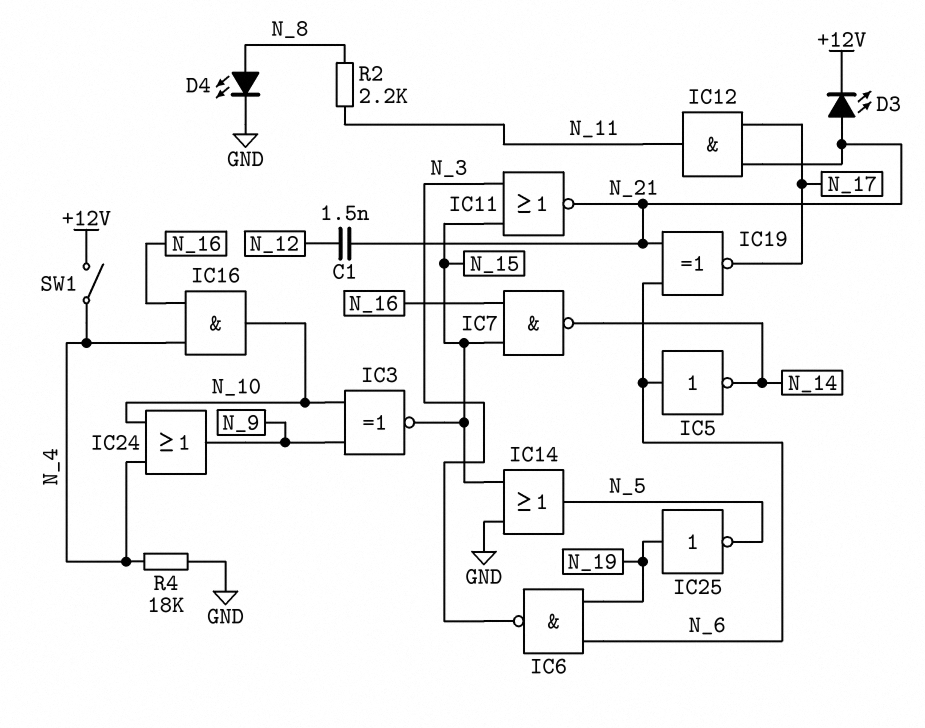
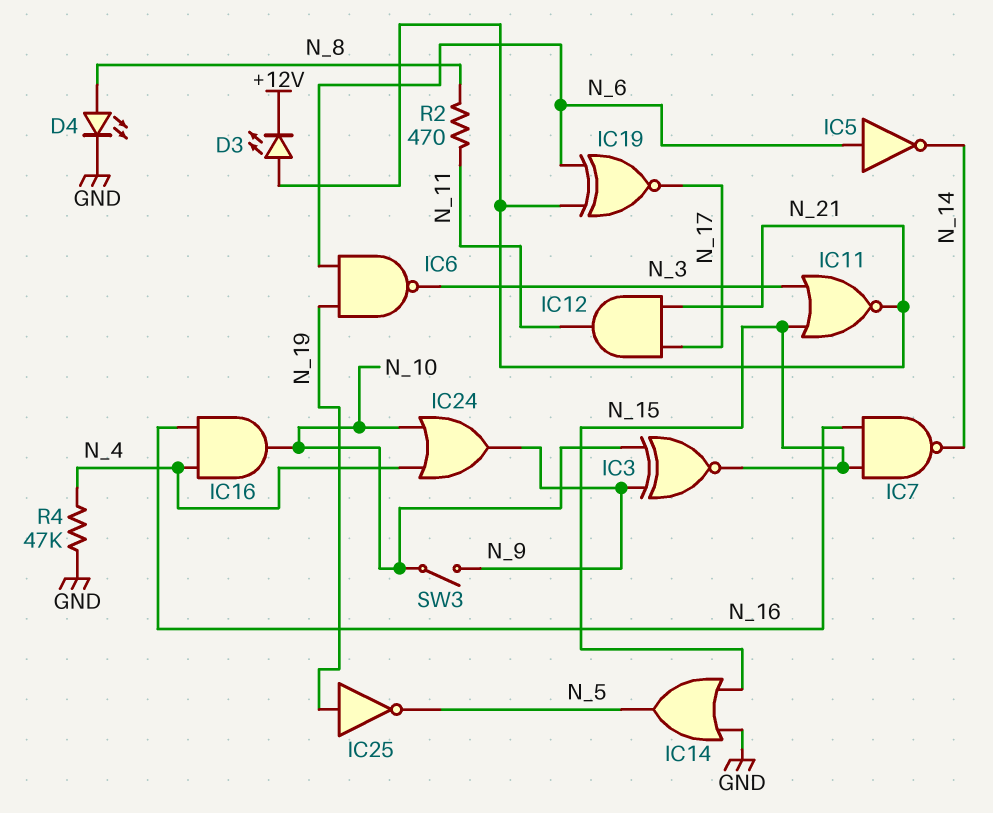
C1: 1.5nF (N_12, N_21) -> none
R2: 2.2k (N_8, N_11) -> 470 (N_8, N_11)
R4: 18k (GND, N_4) -> 47k (GND, N_4)
SW1: switch (+12V, N_4) -> none
SW3: none -> switch (N_9, N_10)

